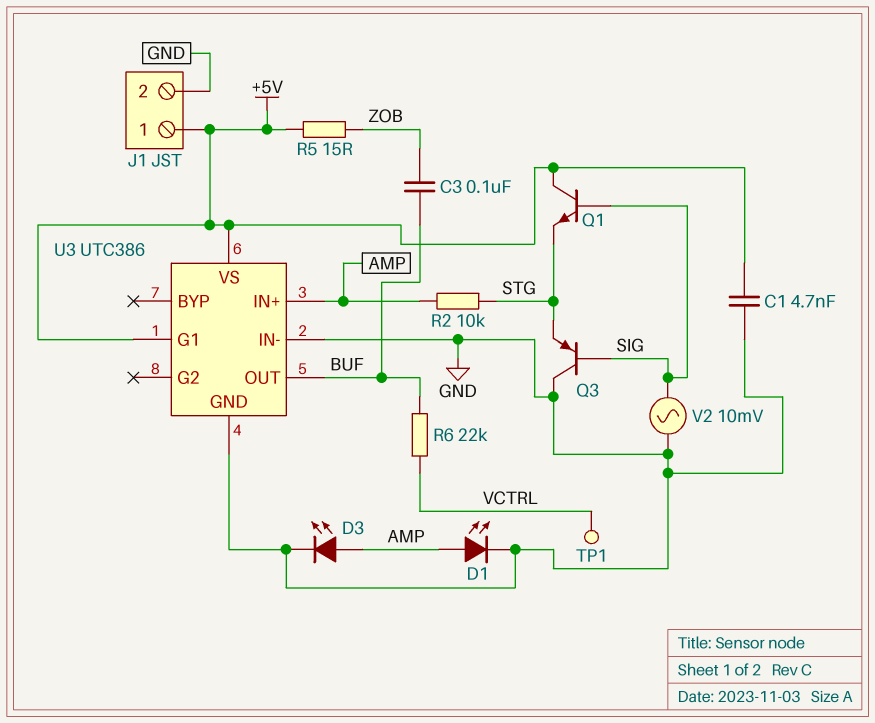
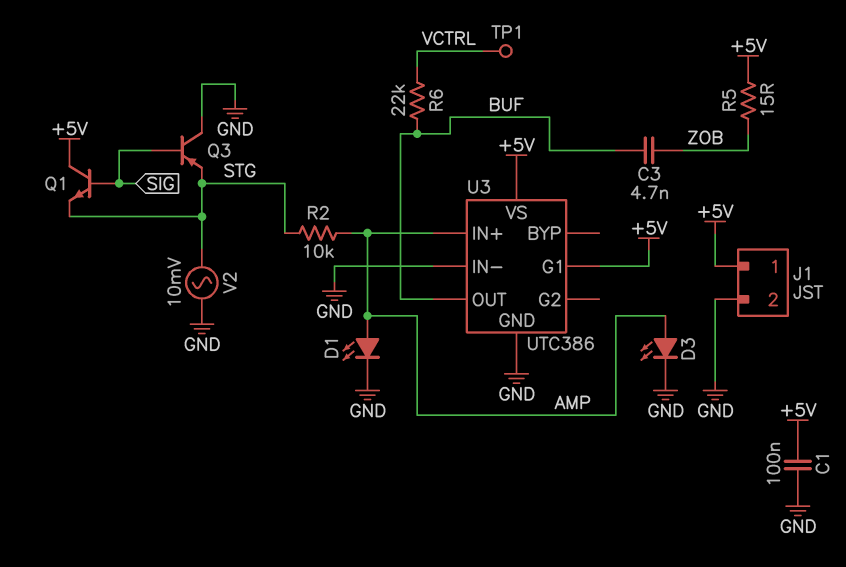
C1: 4.7nF (+5V, GND) -> 100nF (+5V, GND)
C3: 100nF (BUF, ZOB) -> 4.7nF (BUF, ZOB)
V2: AC 10mV (GND, SIG) -> AC 10mV (GND, STG)

